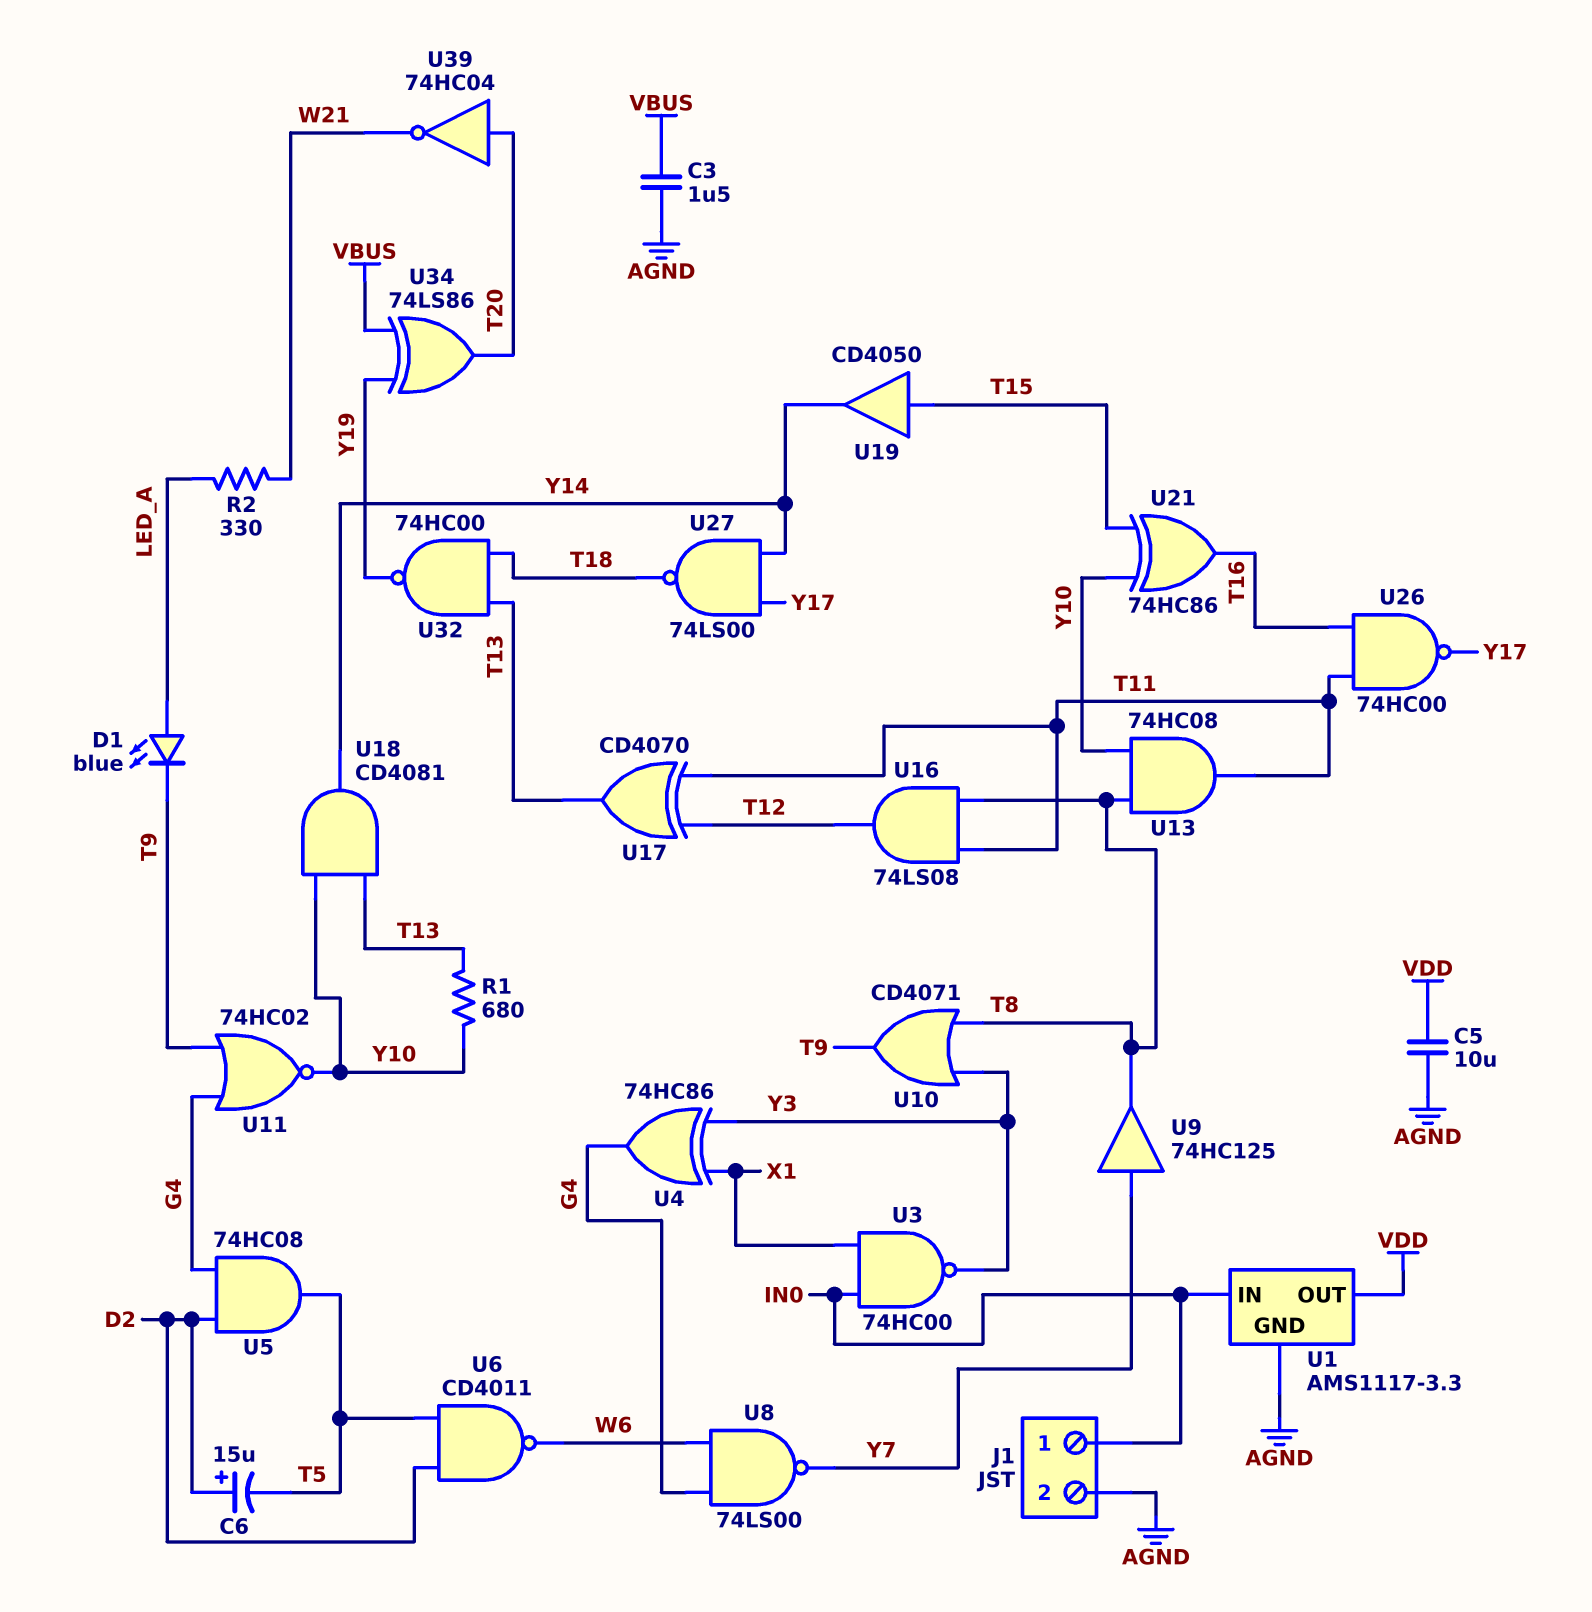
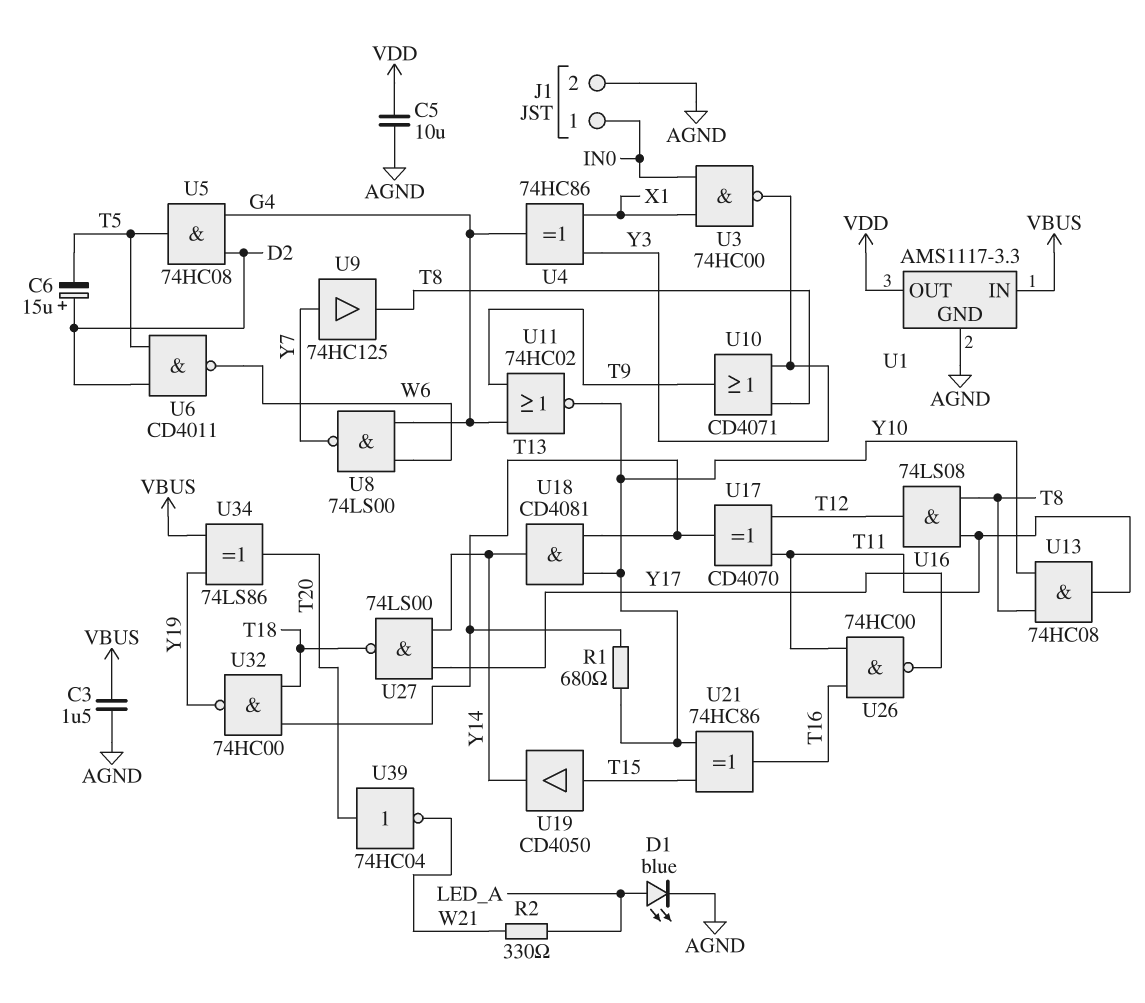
D1: LED blue (A LED_A, K T9) -> LED blue (A LED_A, K AGND)
U1 pin IN: IN0 -> VBUS

